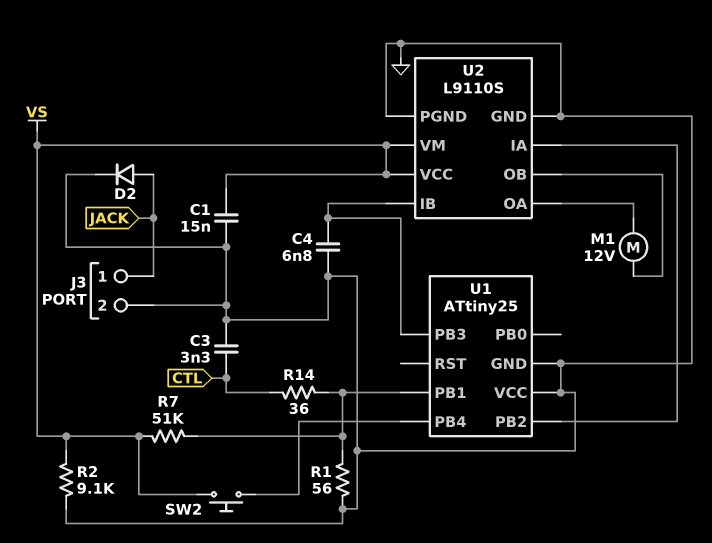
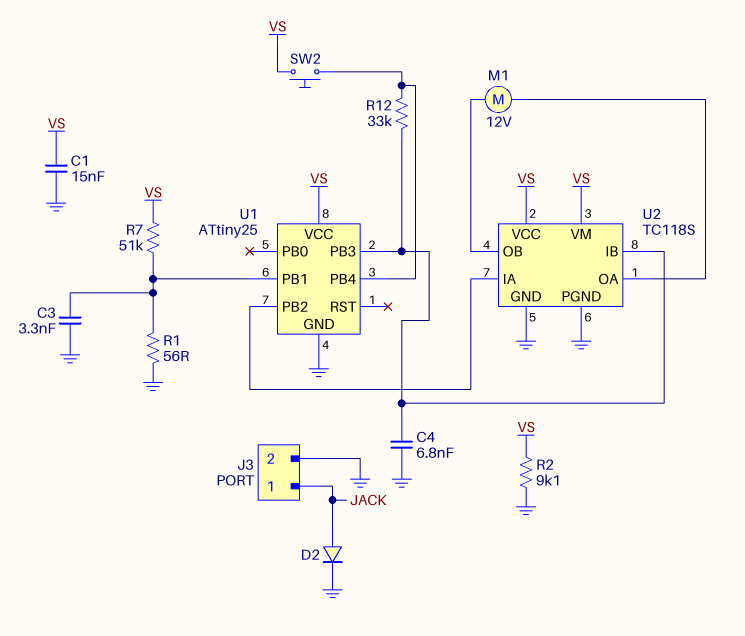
C3: 3.3nF (CTL, GND) -> 3.3nF (GND, U1/PB1)
R12: none -> 33k (U1/PB3, U1/PB4)
R14: 36 (CTL, U1/PB1) -> none
U1 pin VCC: GND -> VS
U2: L9110S -> TC118S

